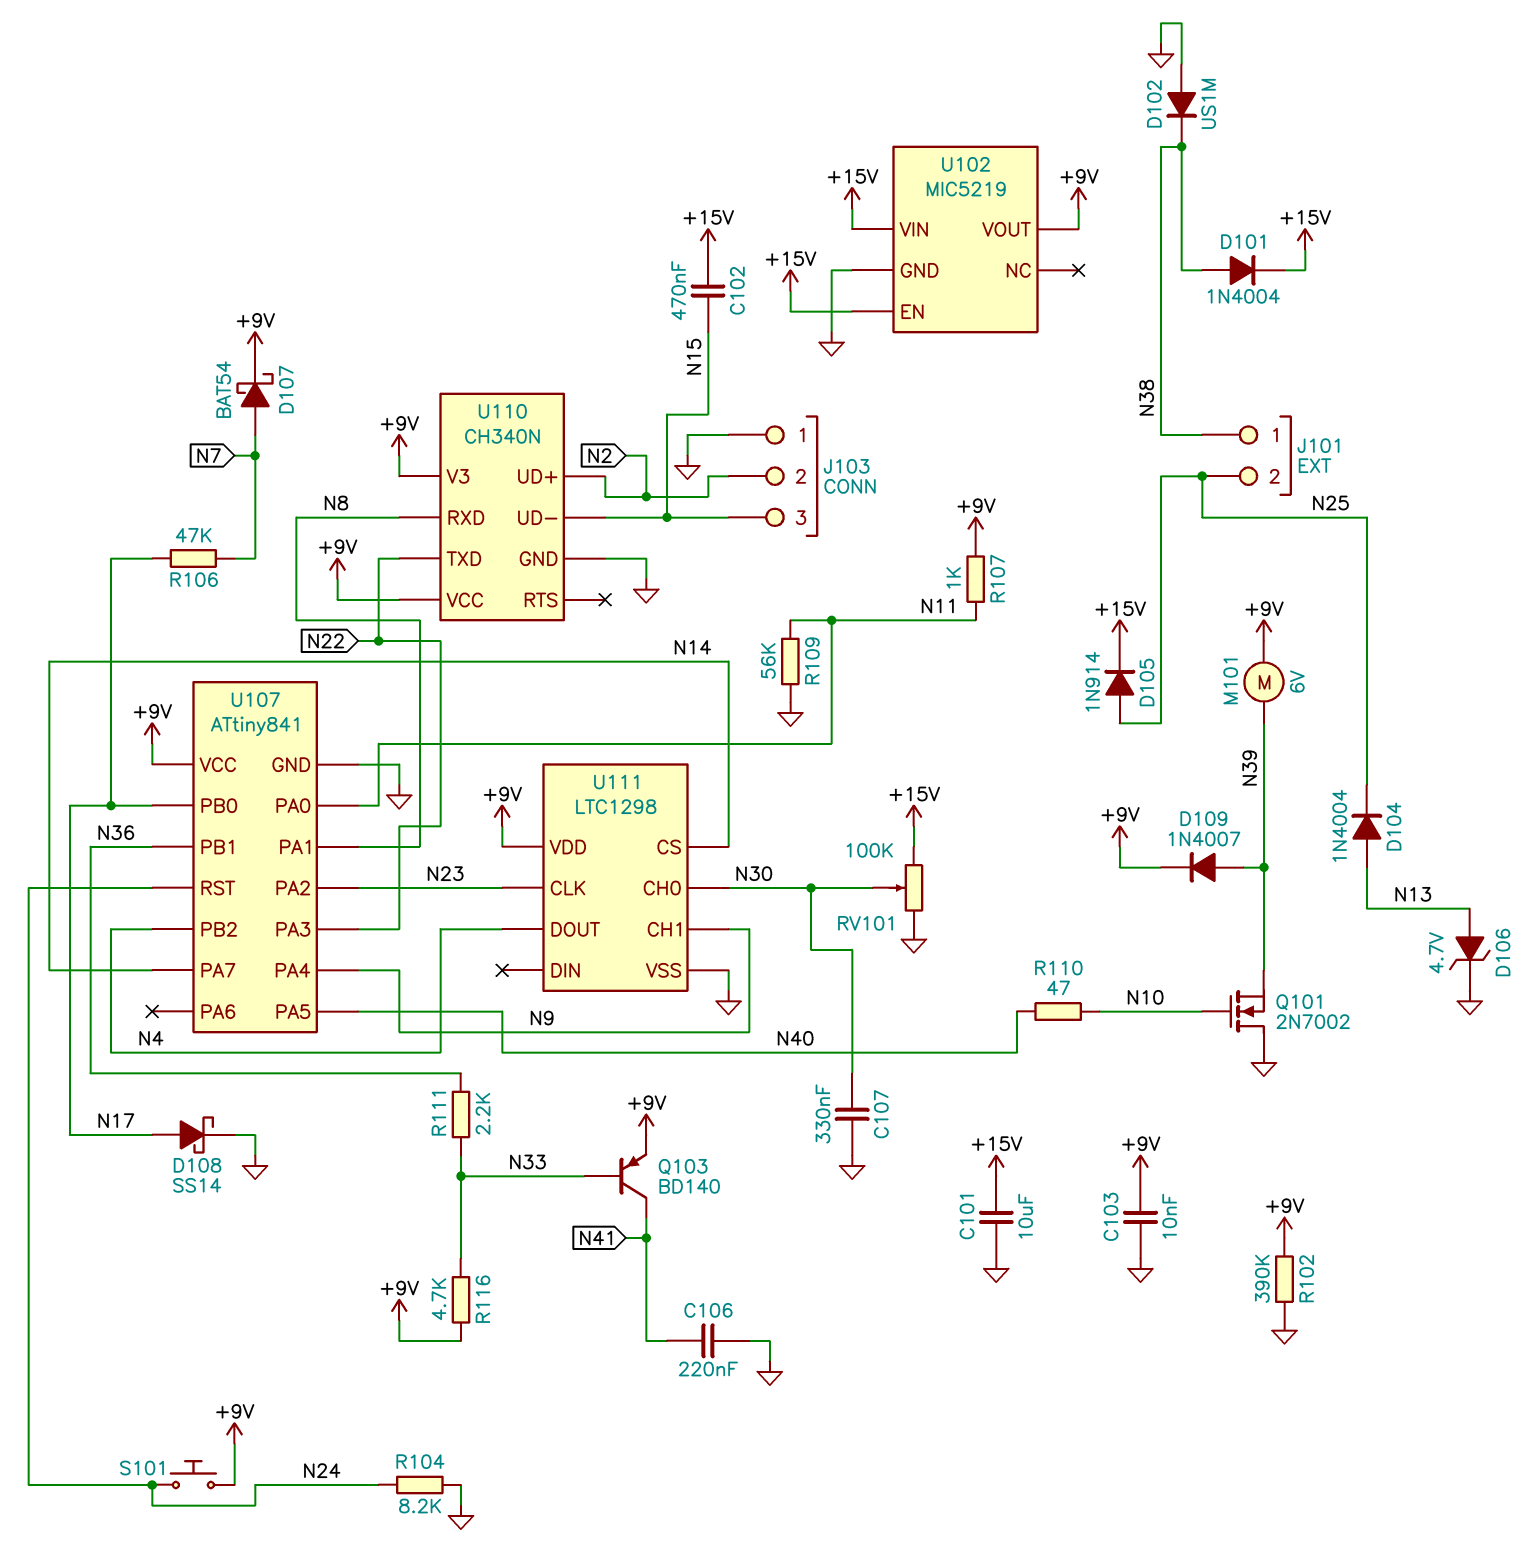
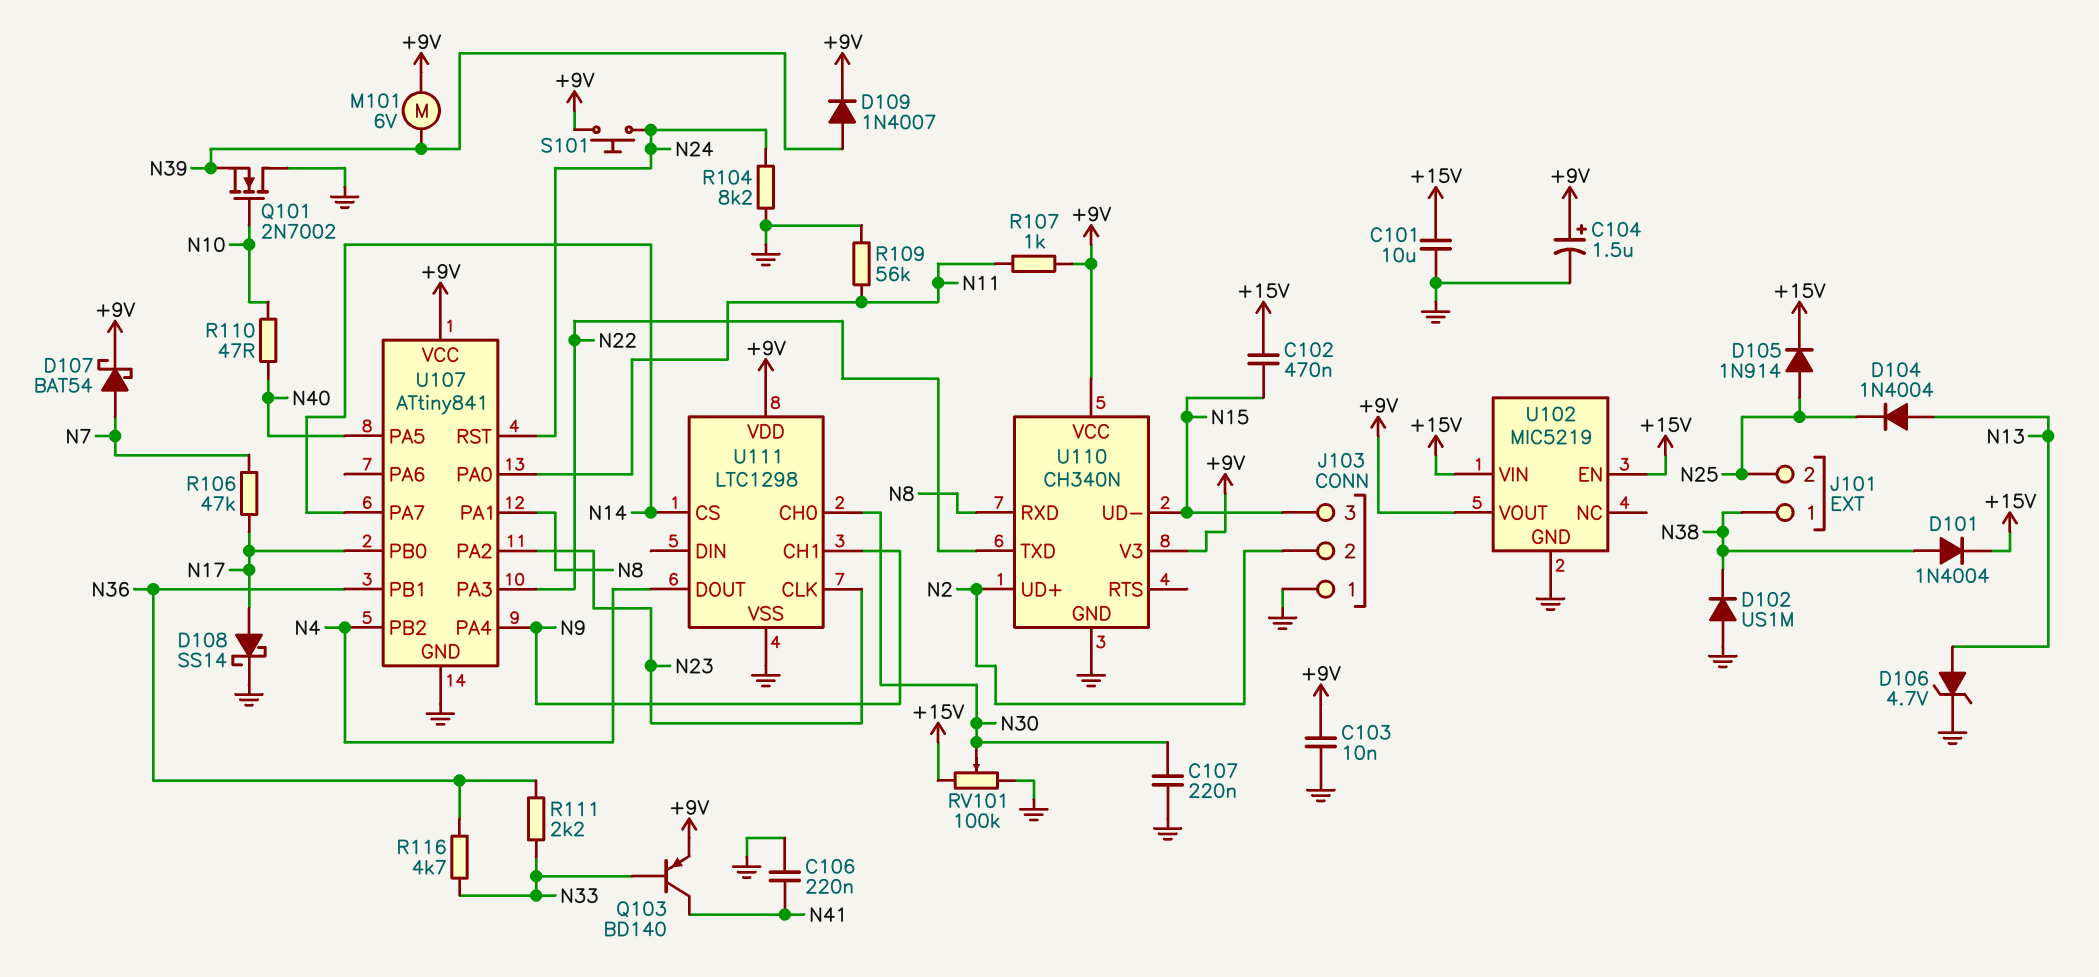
C104: none -> 1.5uF (plus +9V, minus GND)
C107: 330nF (GND, N30) -> 220nF (GND, N30)
R102: 390k (+9V, GND) -> none
R116: 4.7k (+9V, N33) -> 4.7k (N33, N36)

